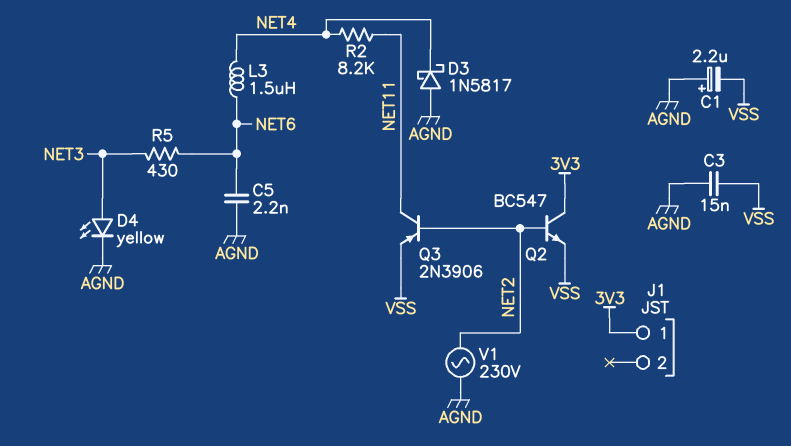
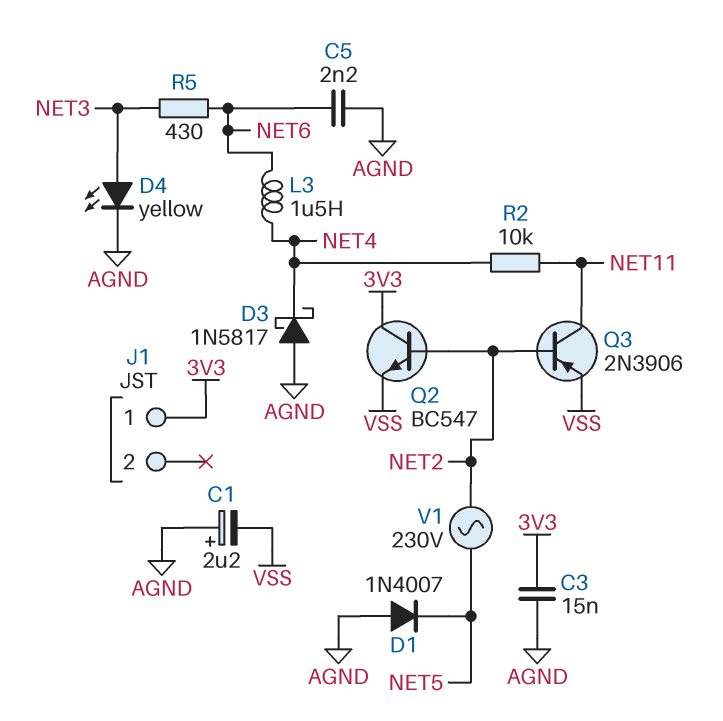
C3: 15nF (AGND, VSS) -> 15nF (3V3, AGND)
D1: none -> diode 1N4007 (A AGND, K NET5)
R2: 8.2k (NET4, NET11) -> 10k (NET4, NET11)
V1: AC 230V (AGND, NET2) -> AC 230V (NET2, NET5)

